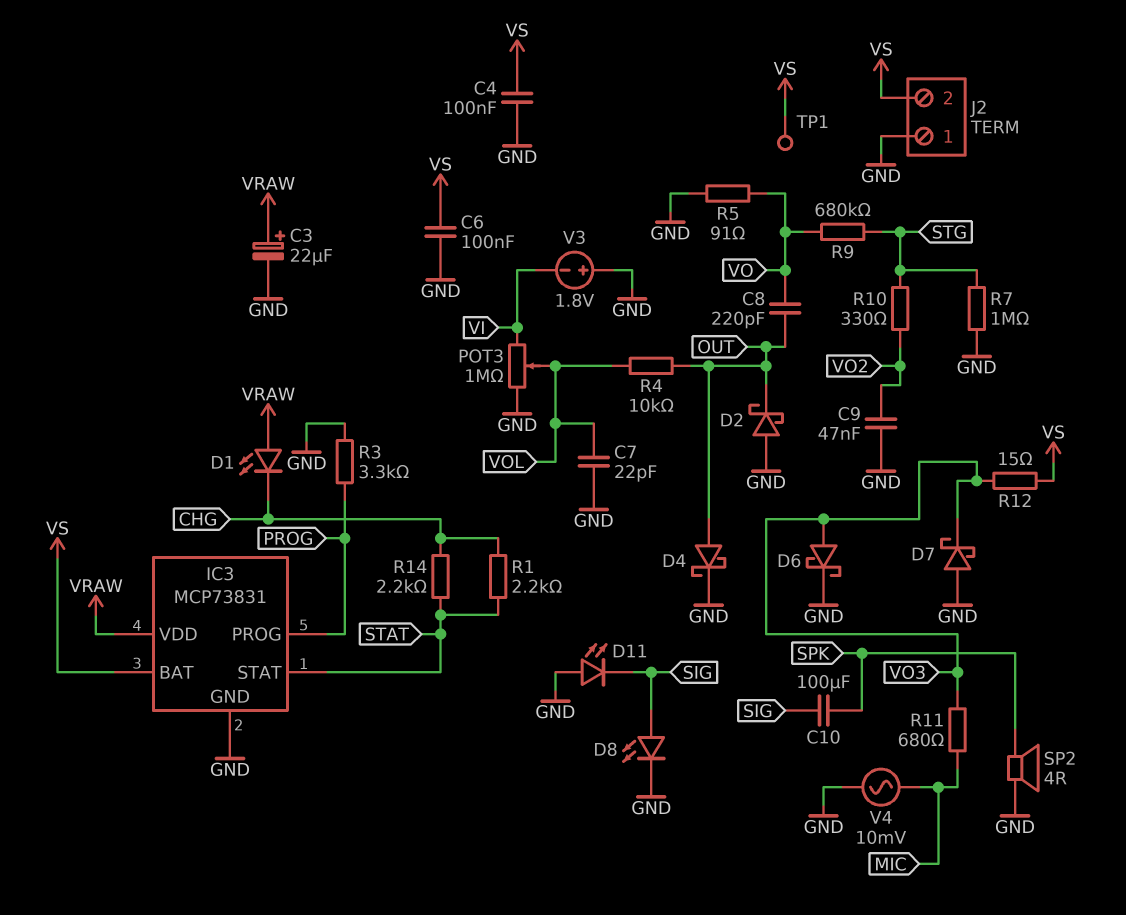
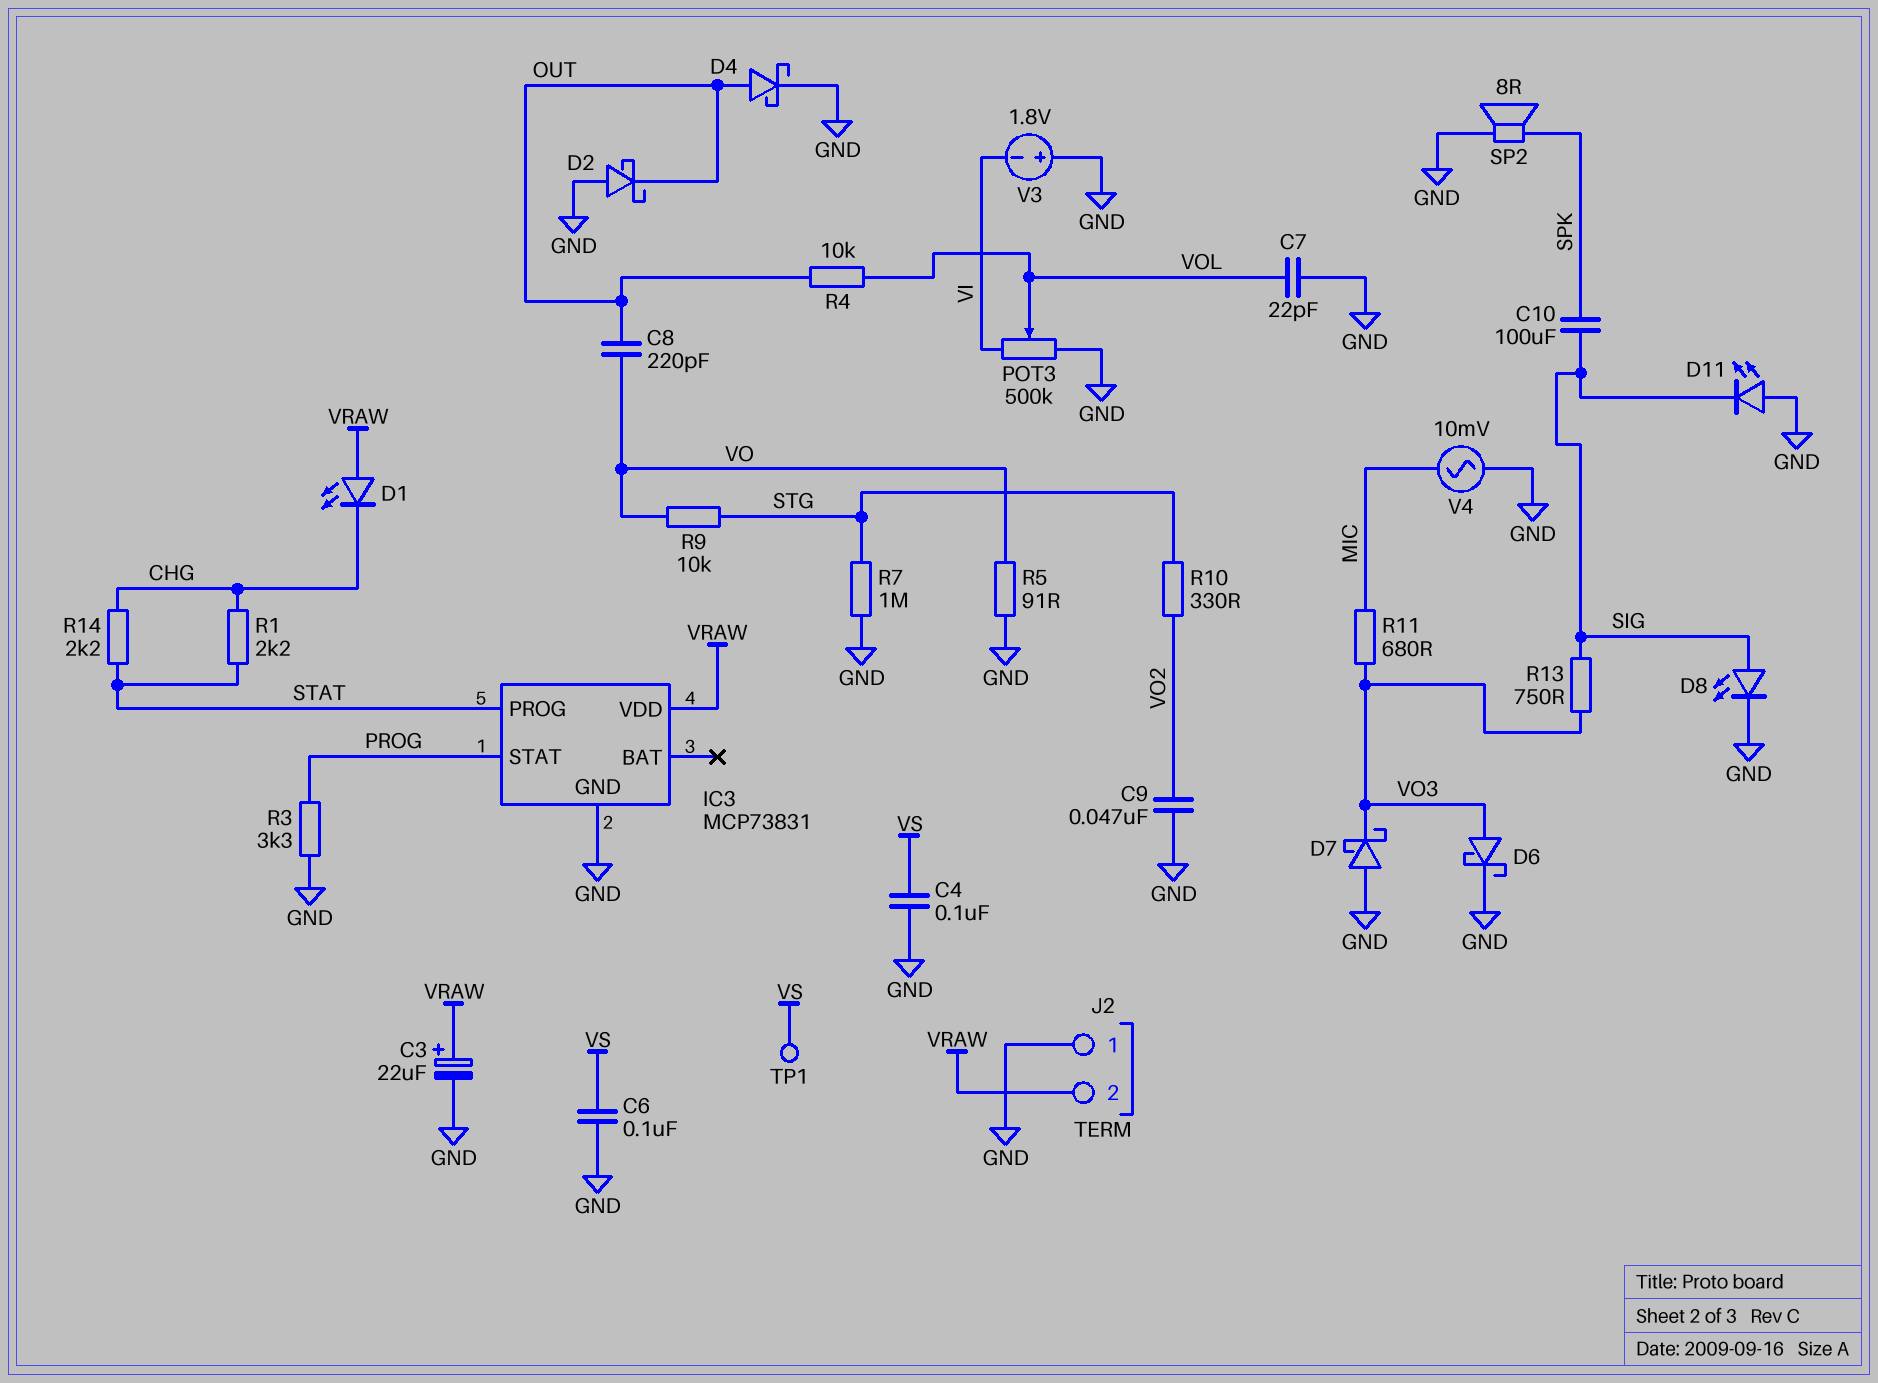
IC3 pin BAT: VS -> none
IC3 pin PROG: PROG -> STAT
IC3 pin STAT: STAT -> PROG
J2 pin 2: VS -> VRAW
POT3: 1M (GND, VI, wiper VOL) -> 500k (GND, VI, wiper VOL)
R9: 680k (STG, VO) -> 10k (STG, VO)
R12: 15 (VO3, VS) -> none
R13: none -> 750 (SIG, VO3)
SP2: speaker 4R (GND, SPK) -> speaker 8R (GND, SPK)

